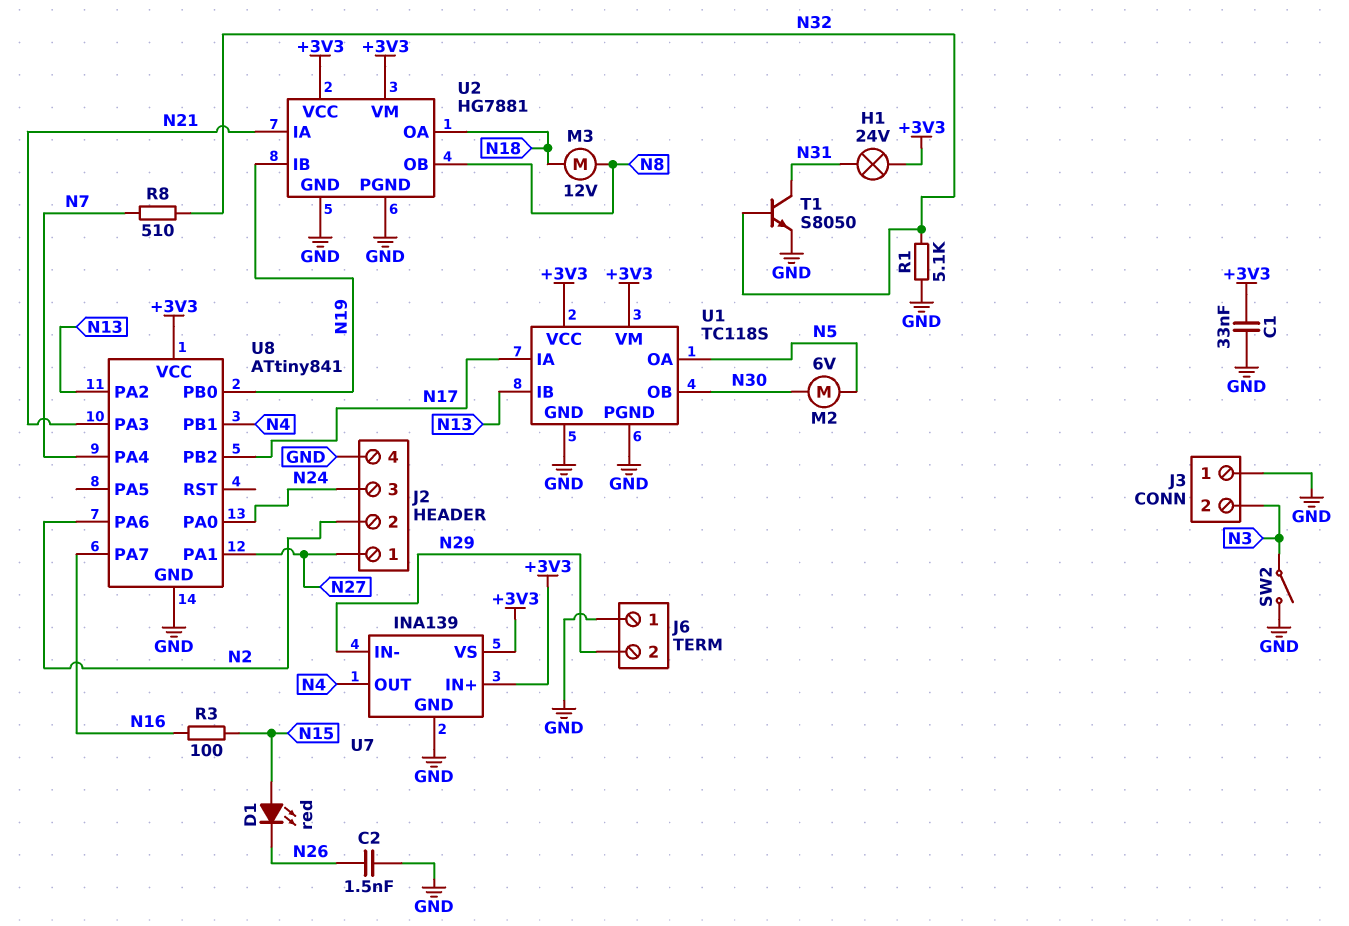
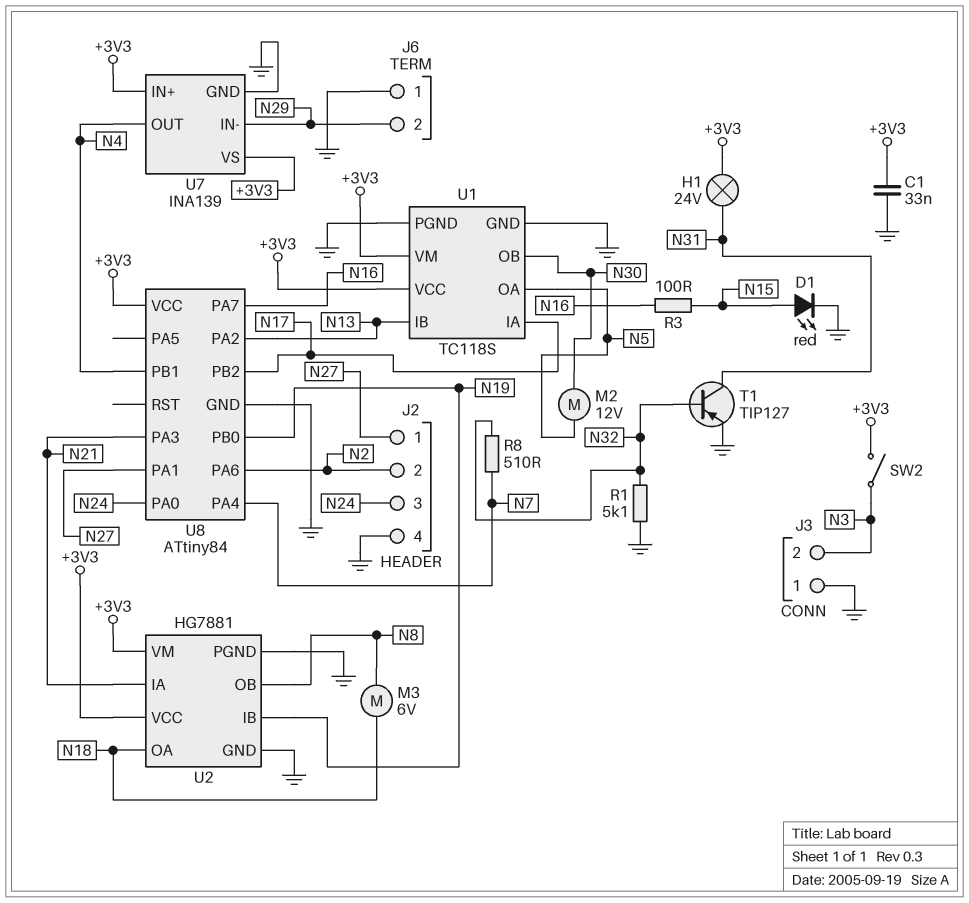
C2: 1.5nF (GND, N26) -> none
D1: LED red (A N15, K N26) -> LED red (A N15, K GND)
M2: motor 6V (N5, N30) -> motor 12V (N5, N30)
M3: motor 12V (N8, N18) -> motor 6V (N8, N18)
SW2: switch (GND, N3) -> switch (+3V3, N3)
T1: NPN S8050 (B N32, C N31, E GND) -> PNP TIP127 (B N32, C N31, E GND)
U8: ATtiny841 -> ATtiny84

